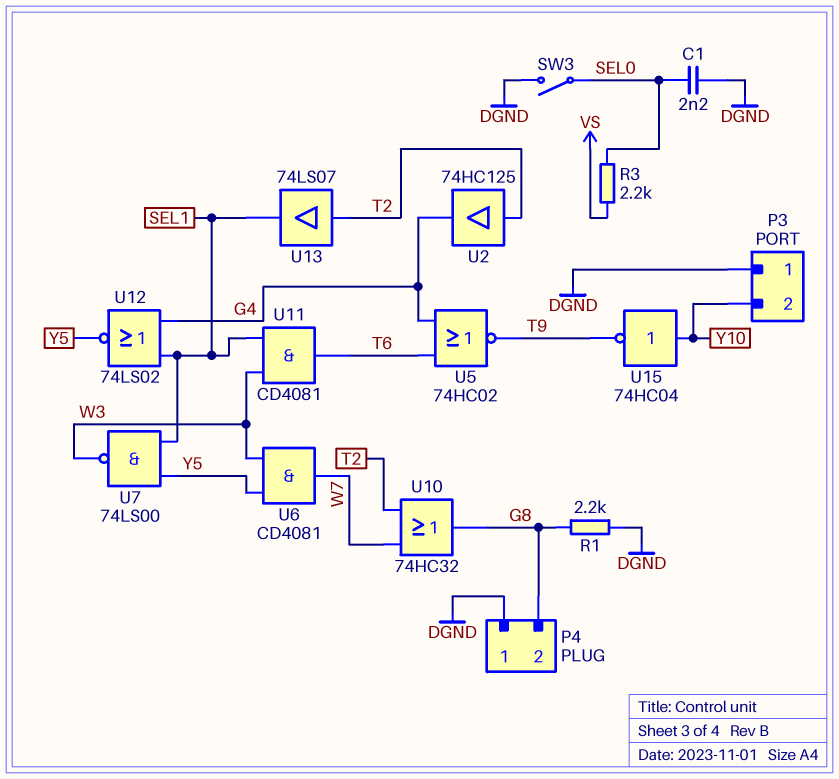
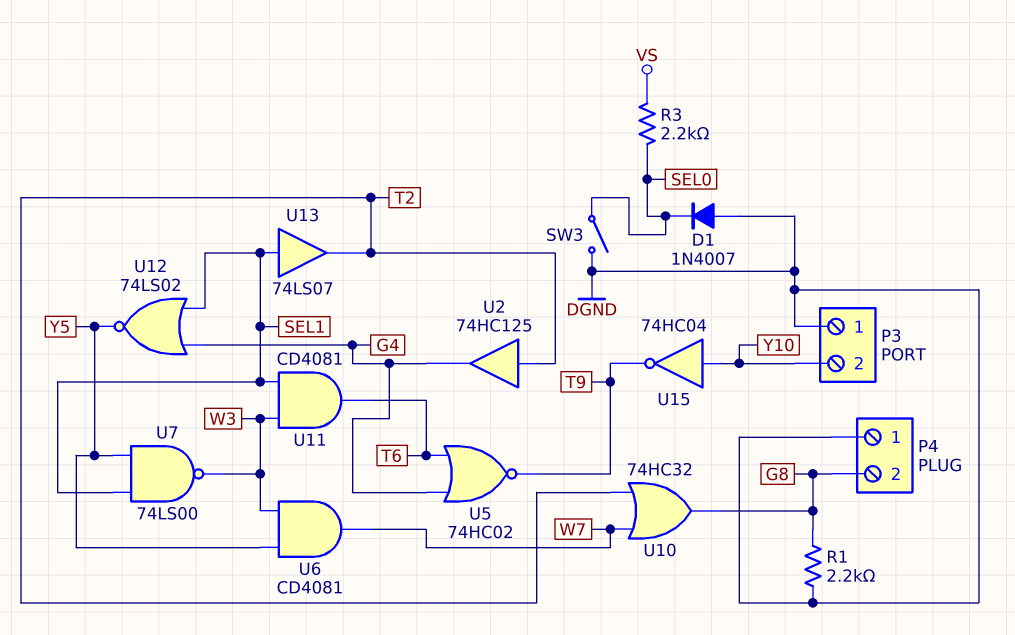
C1: 2.2nF (DGND, SEL0) -> none
D1: none -> diode 1N4007 (A DGND, K SEL0)
U13: buffer 74LS07 (in T2, out SEL1) -> buffer 74LS07 (in SEL1, out T2)

